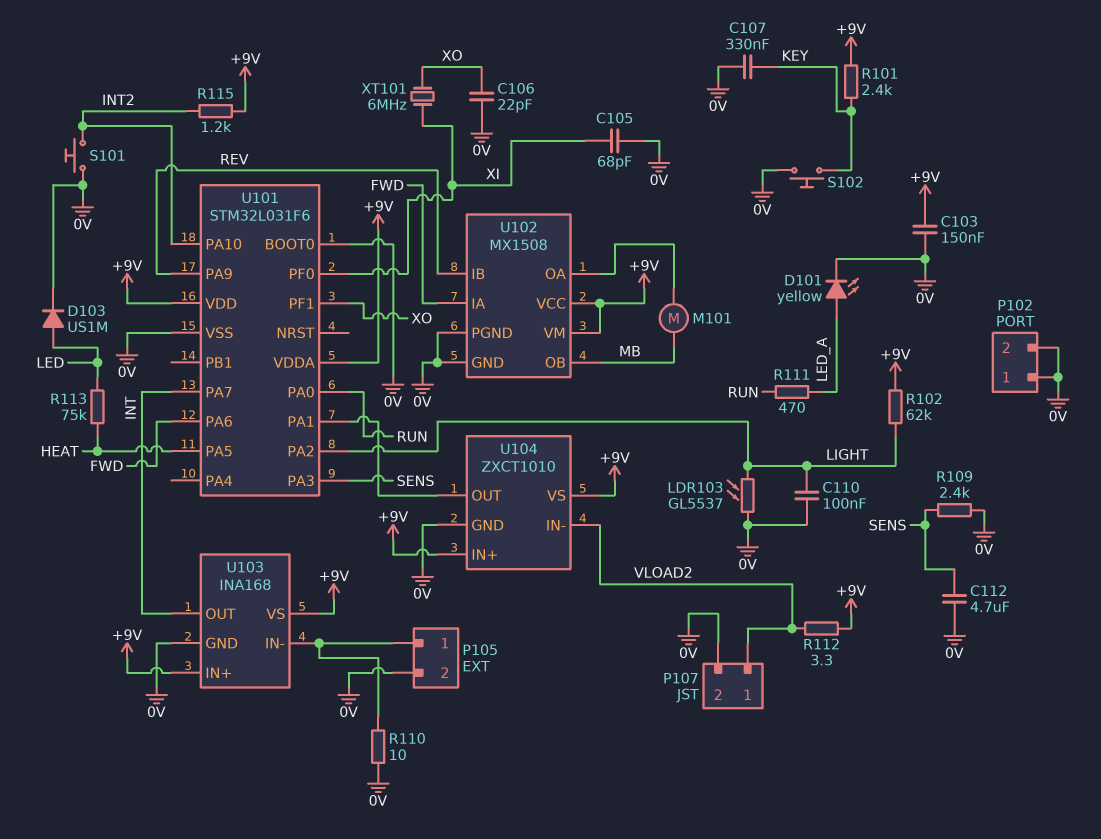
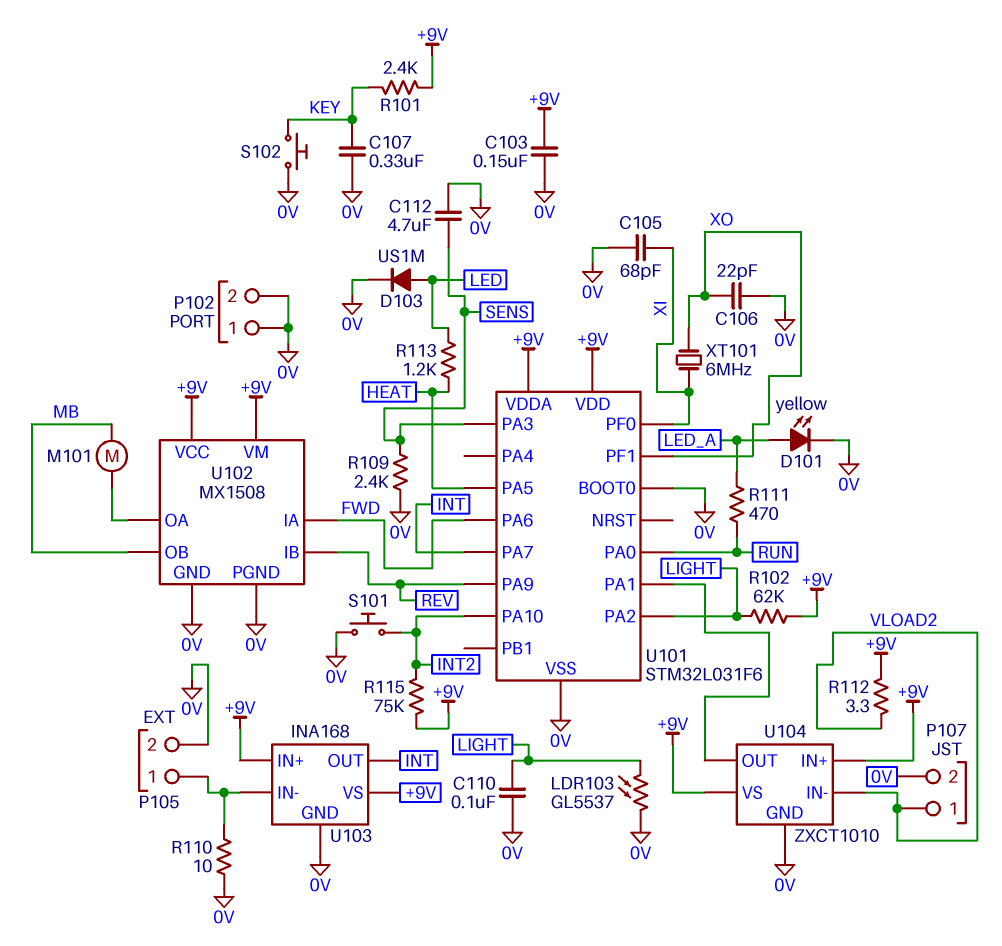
R113: 75k (HEAT, LED) -> 1.2k (HEAT, LED)
R115: 1.2k (+9V, INT2) -> 75k (+9V, INT2)

